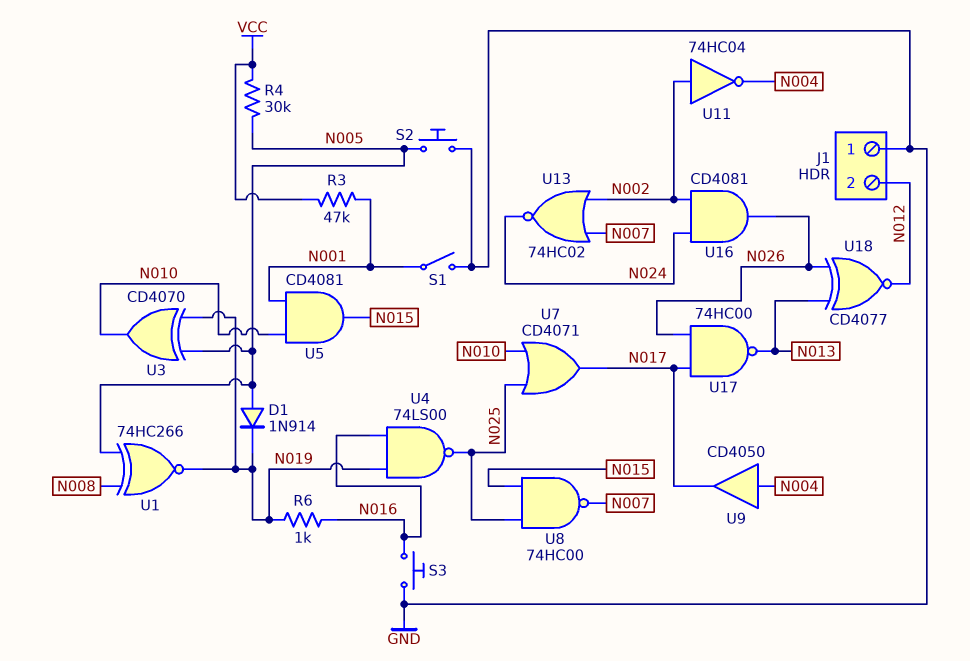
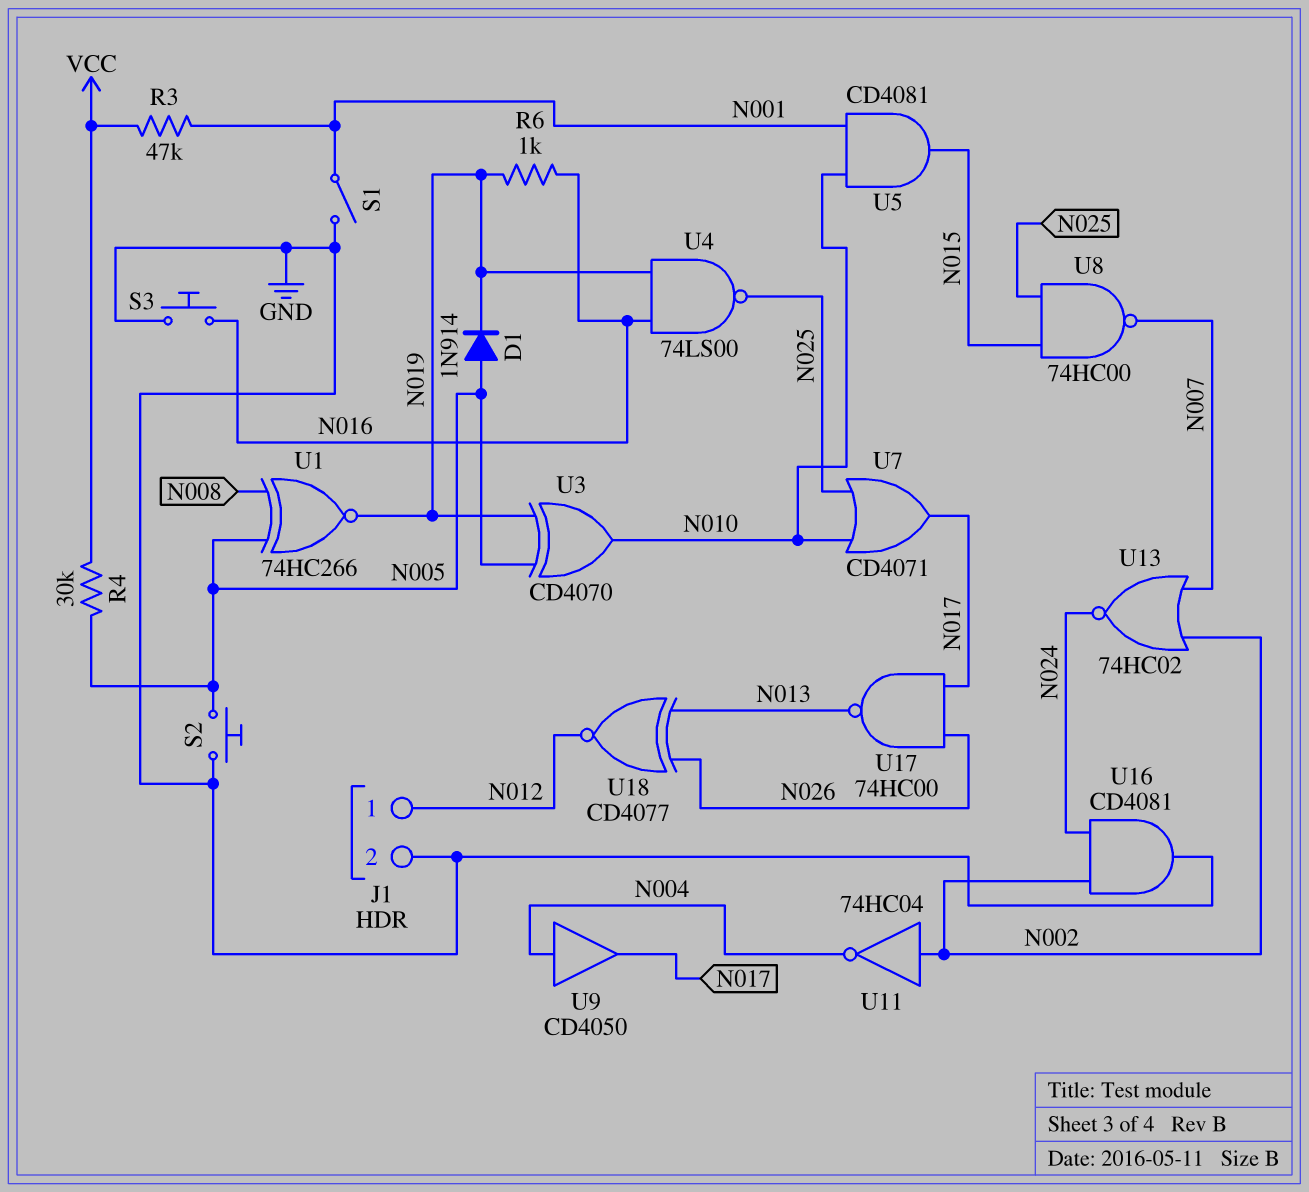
J1 pin 1: GND -> N012
J1 pin 2: N012 -> GND
U16: AND CD4081 (in N002, in N024, out N026) -> AND CD4081 (in N002, in N024, out GND)

